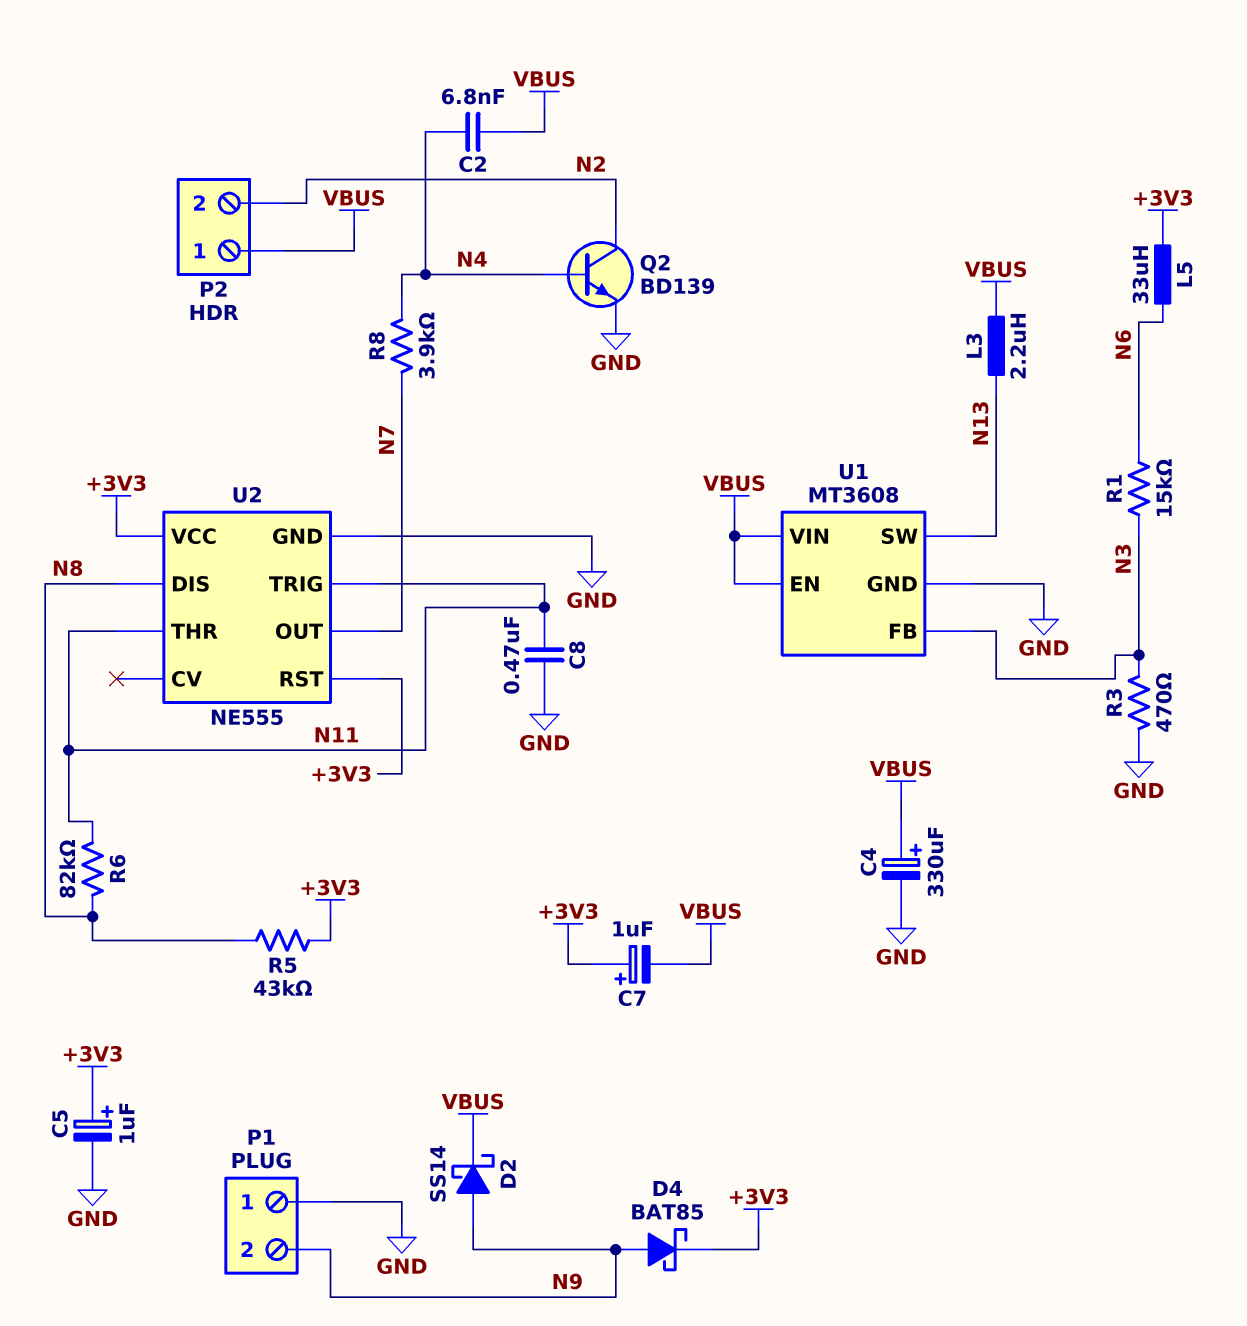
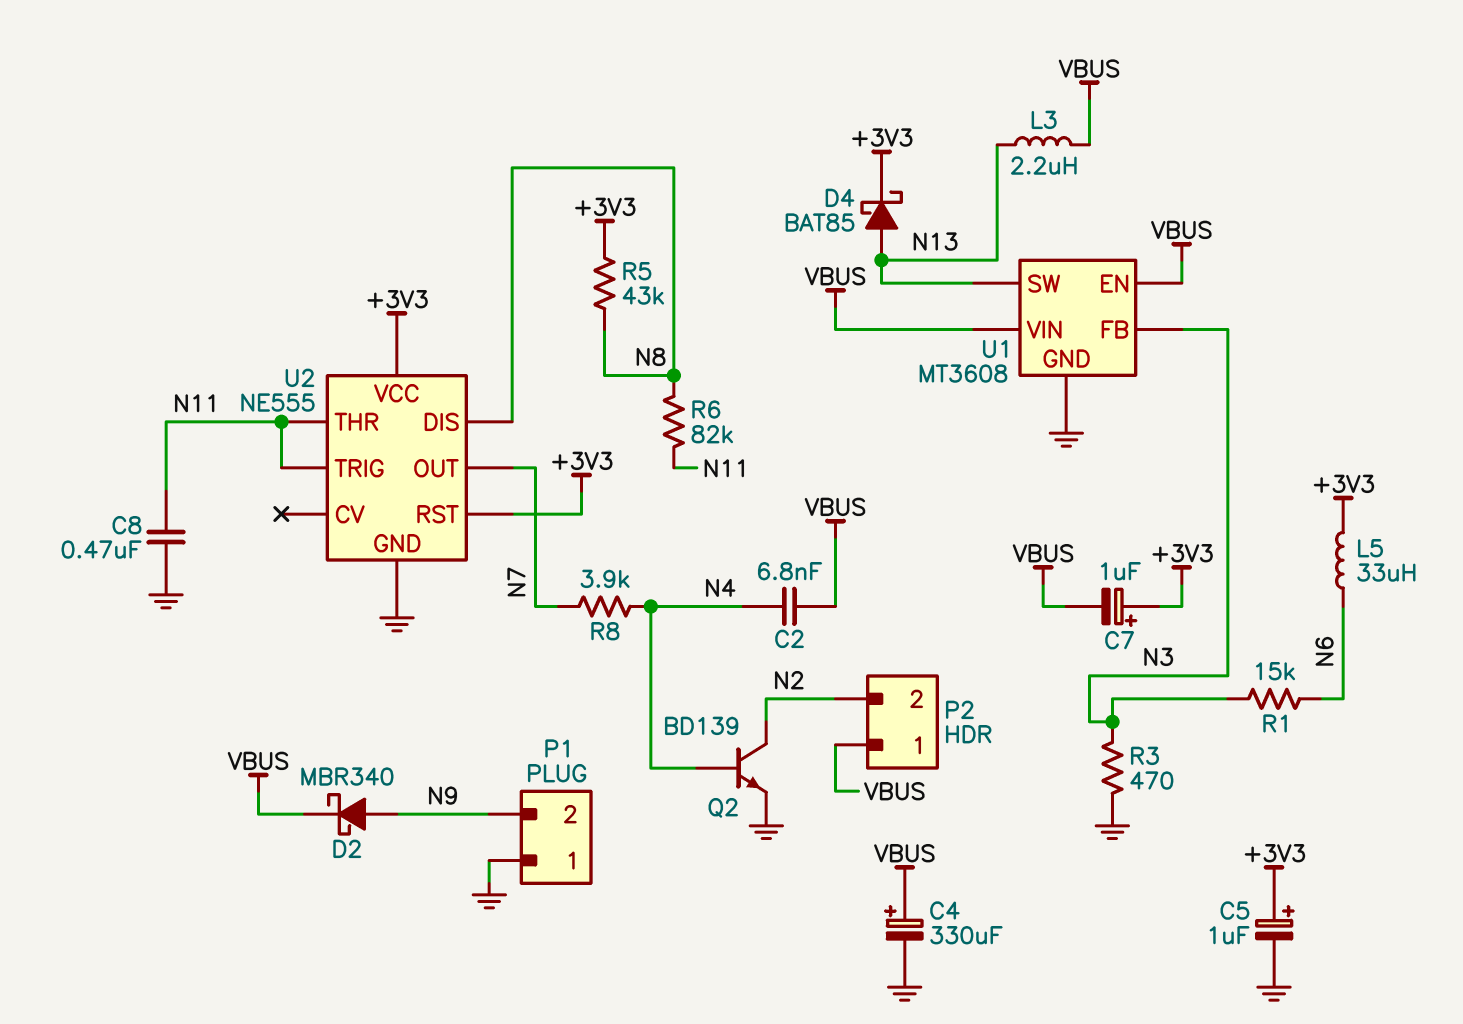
D2: schottky SS14 (A N9, K VBUS) -> schottky MBR340 (A N9, K VBUS)
D4: schottky BAT85 (A N9, K +3V3) -> schottky BAT85 (A N13, K +3V3)

